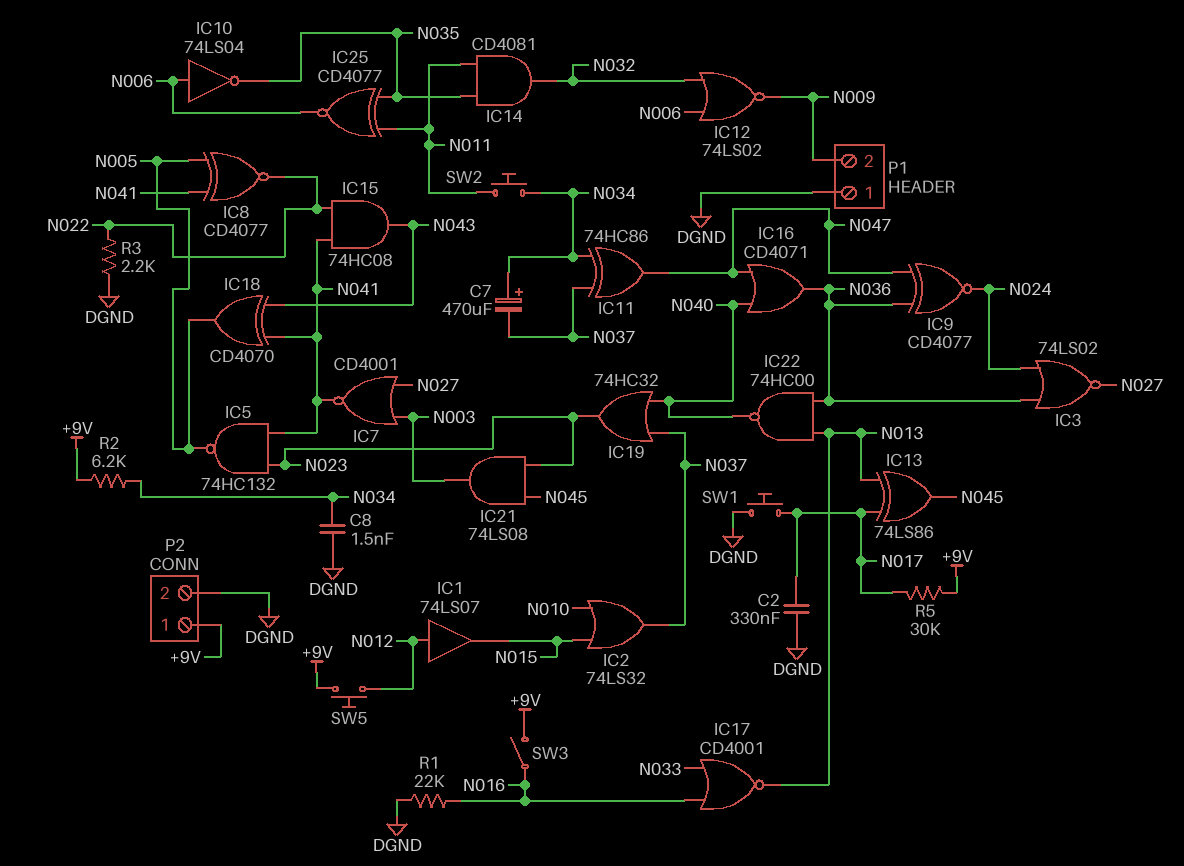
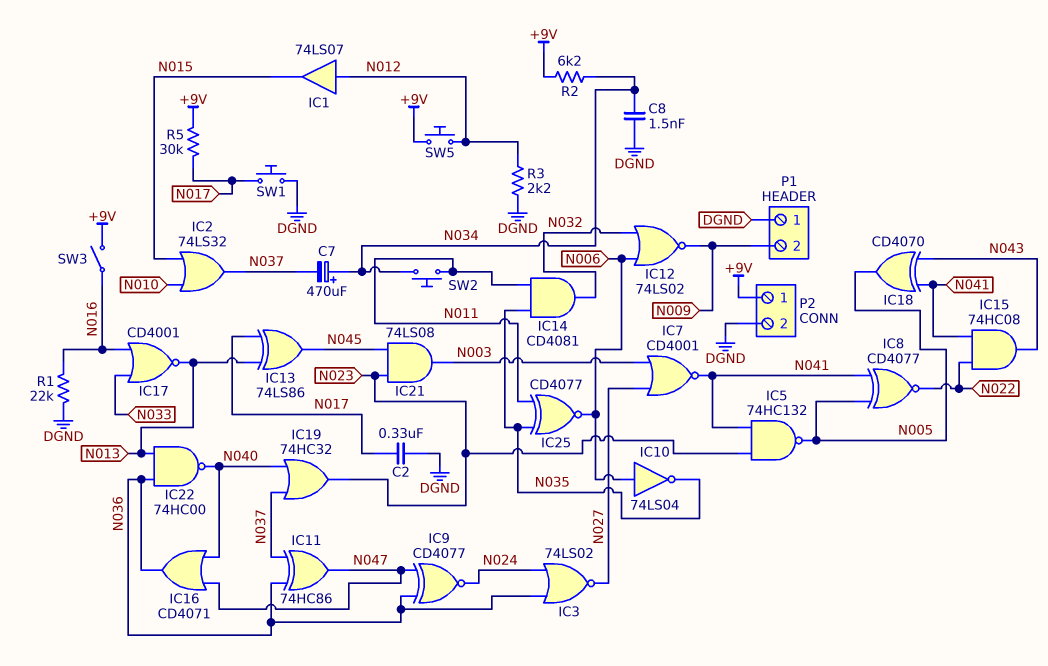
IC11: XOR 74HC86 (in N034, in N037, out N047) -> XOR 74HC86 (in N036, in N037, out N047)
R3: 2.2k (DGND, N022) -> 2.2k (DGND, N012)

